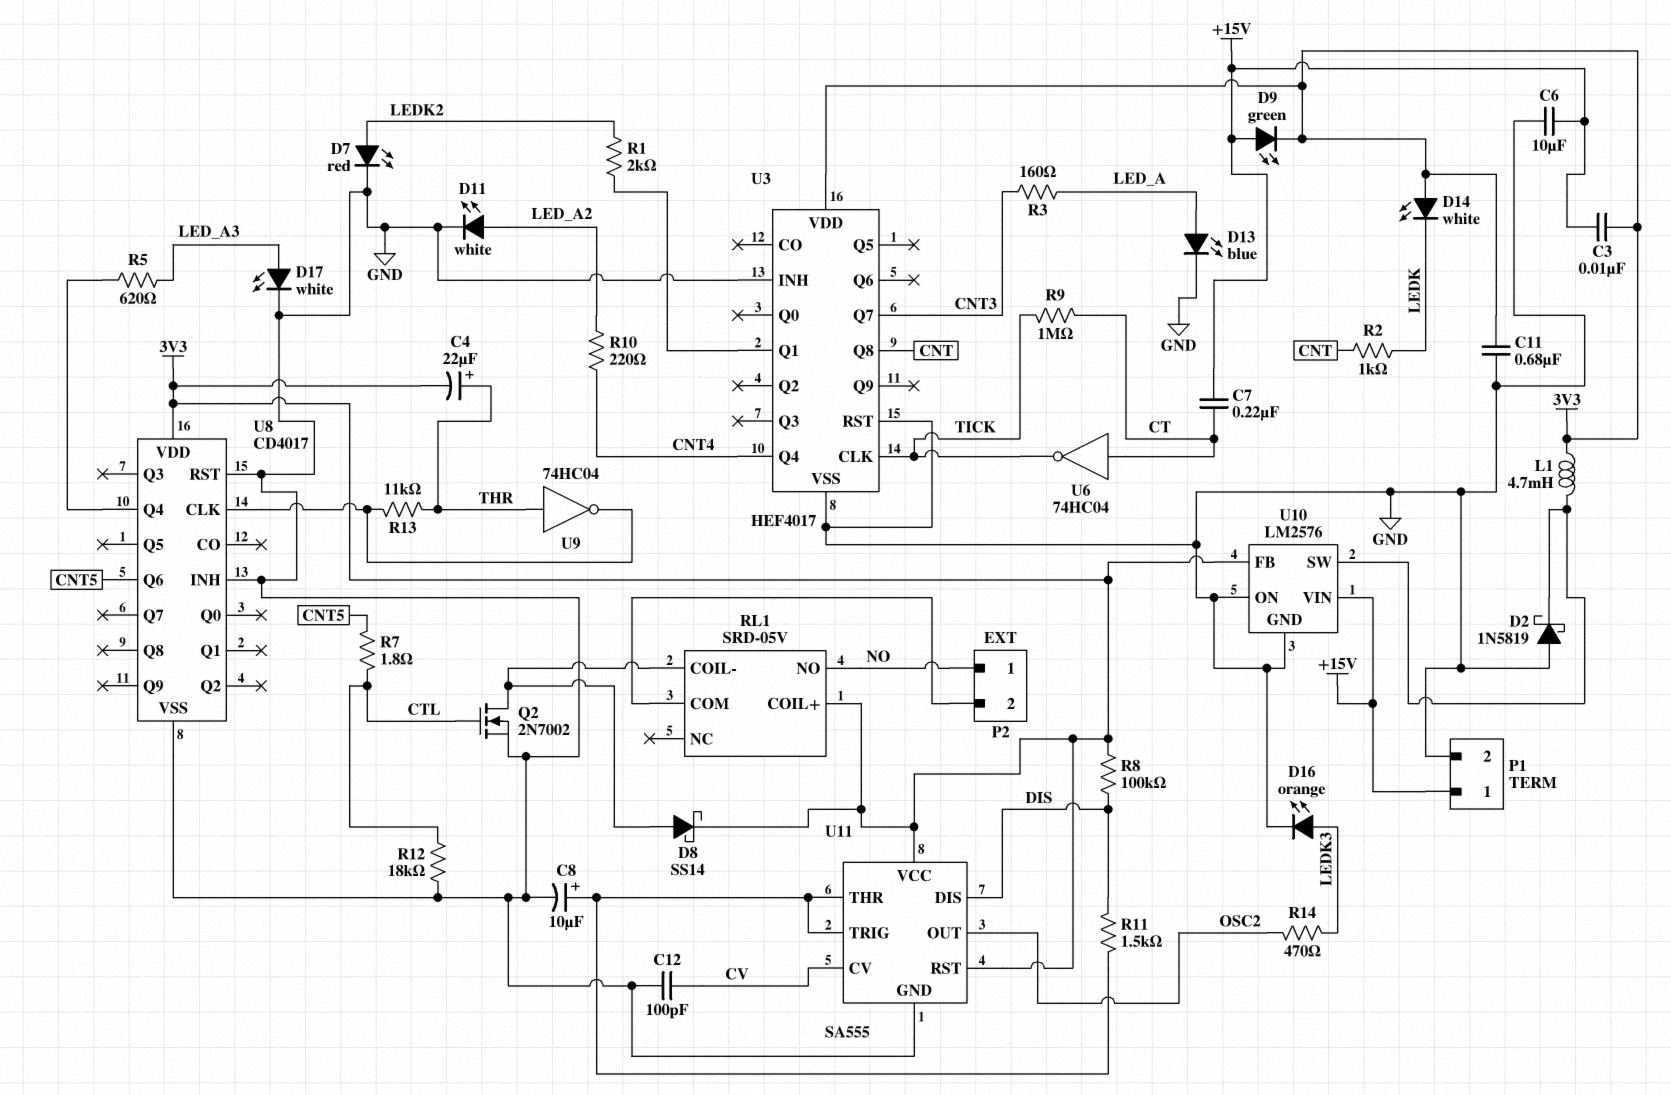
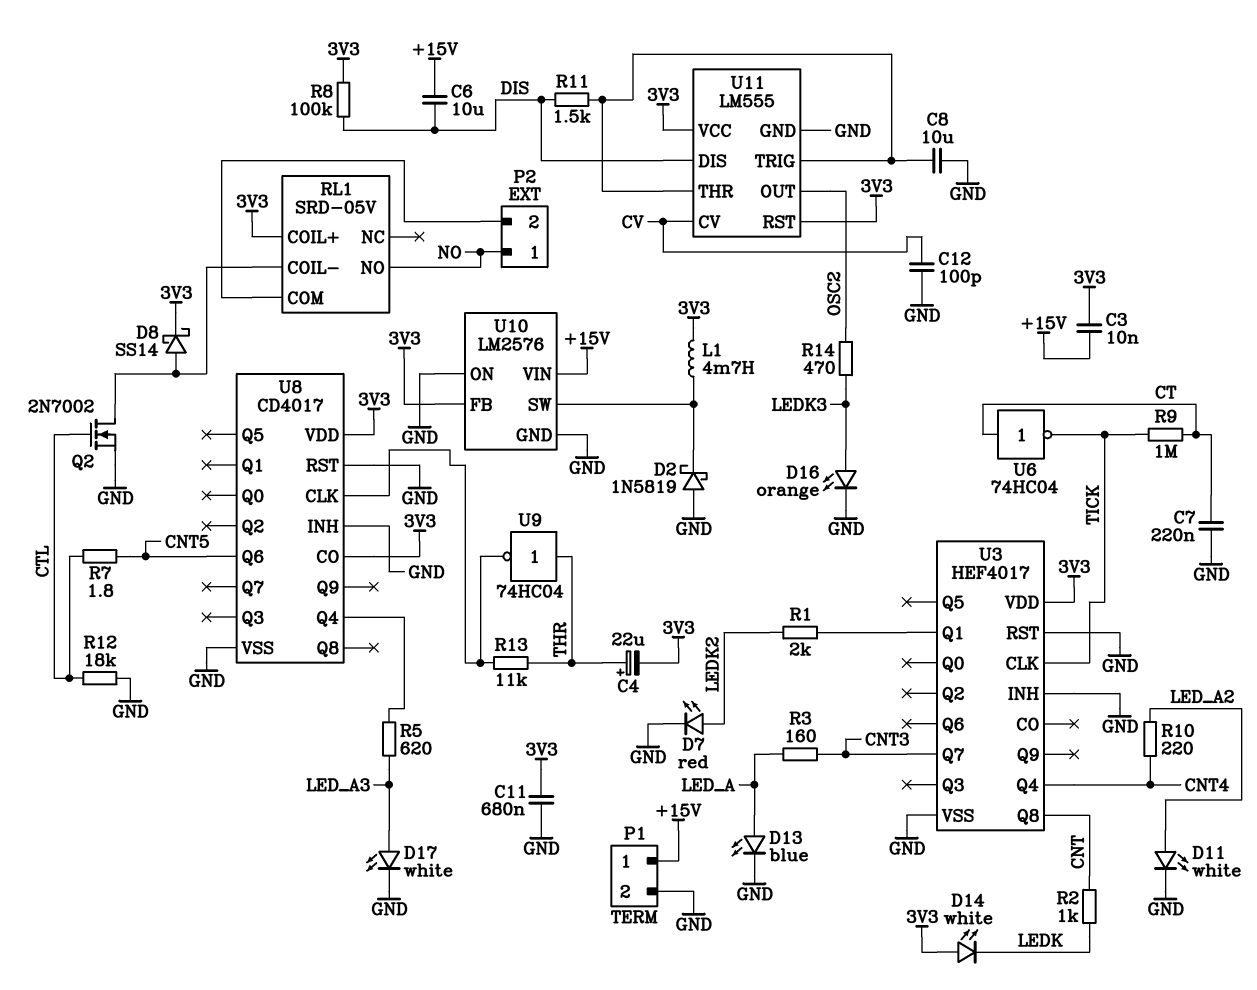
C6: 10uF (+15V, GND) -> 10uF (+15V, DIS)
C7: 220nF (+15V, CT) -> 220nF (CT, GND)
C8: 10uF (plus U11/THR, minus GND) -> 10uF (GND, U11/THR)
D9: LED green (A +15V, K 3V3) -> none
U8 pin CO: none -> 3V3
U11: SA555 -> LM555

